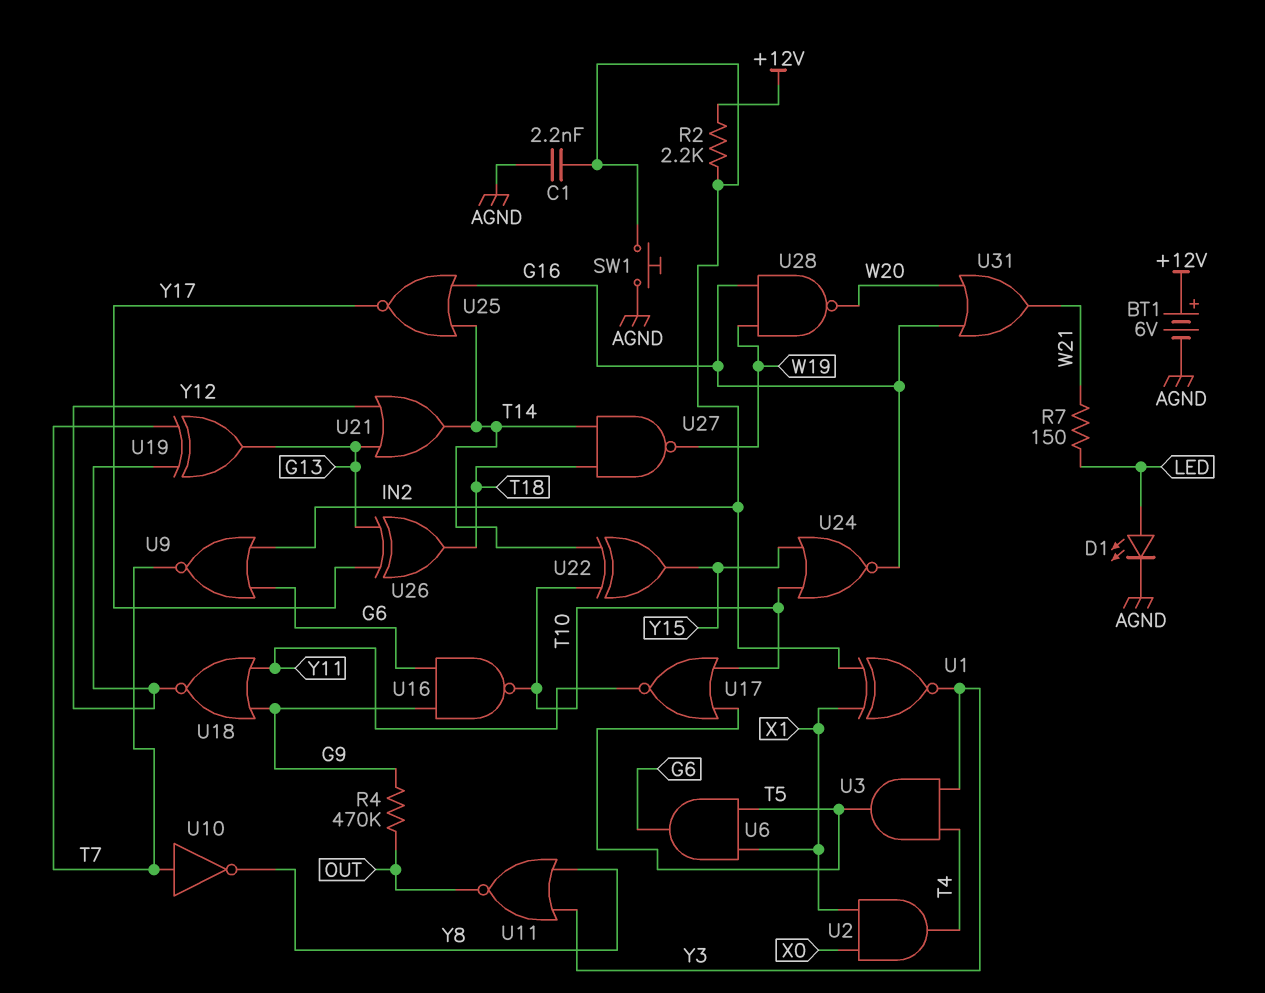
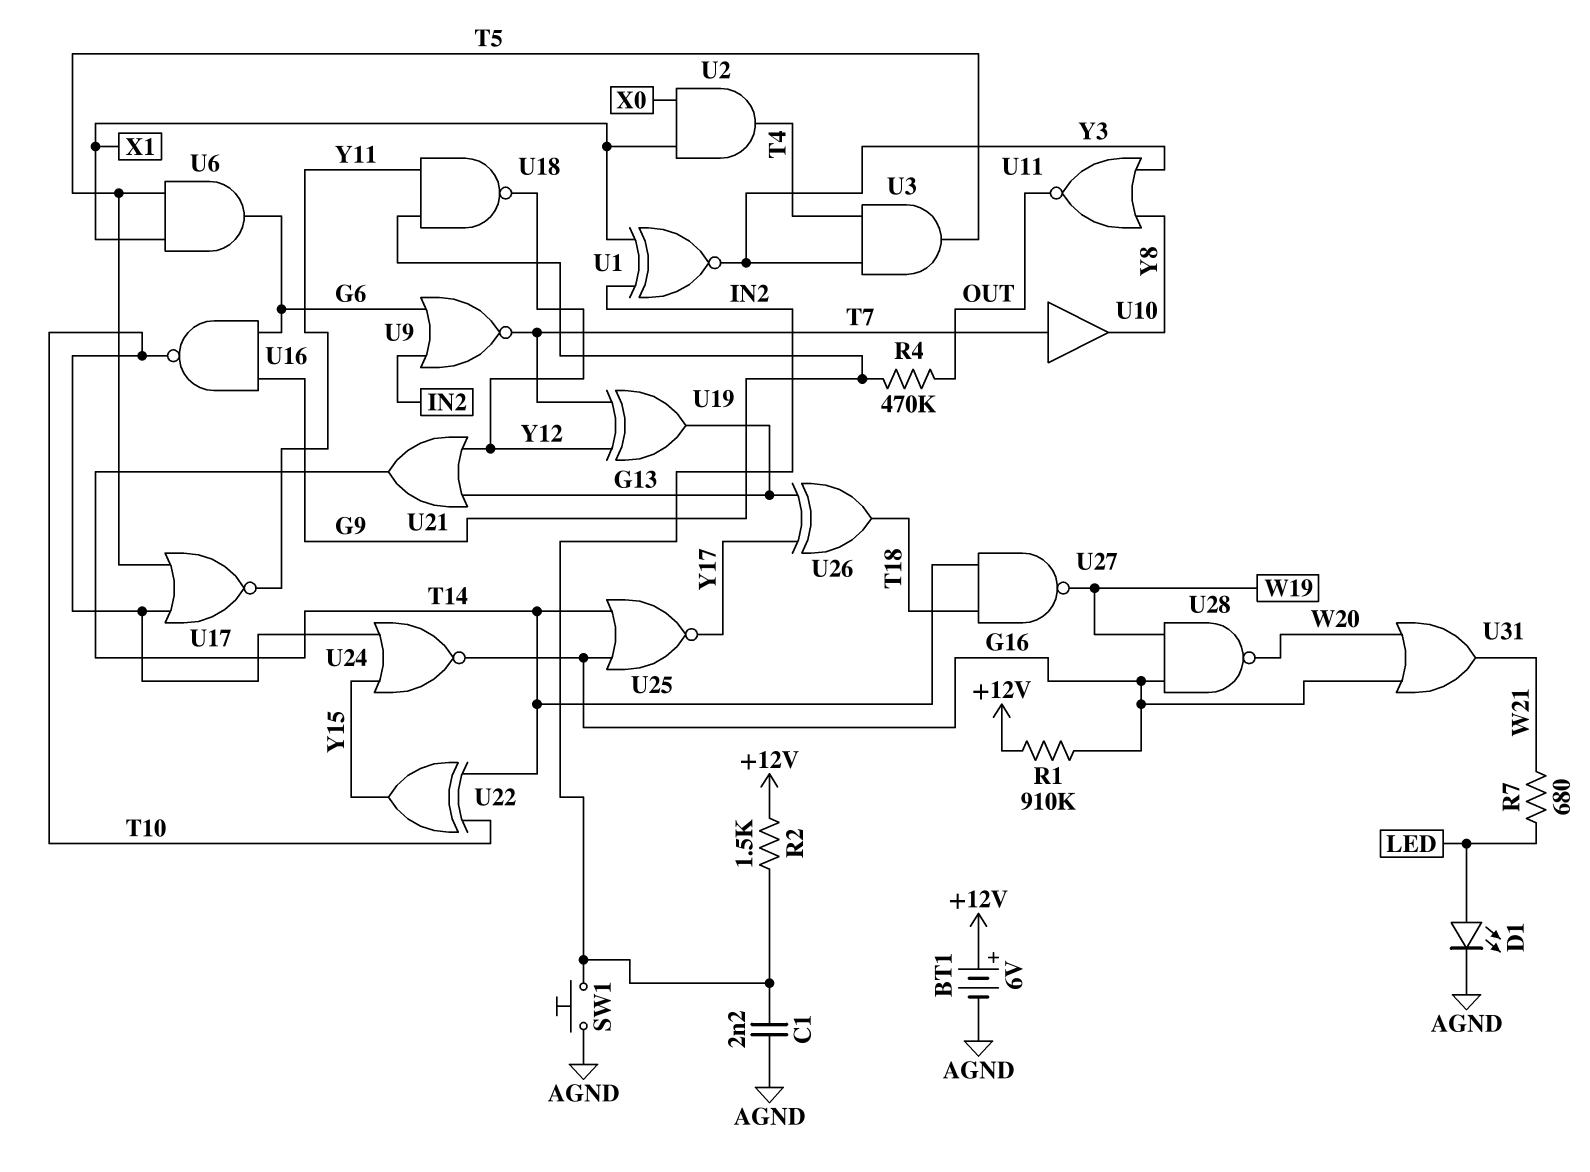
R1: none -> 910k (+12V, G16)
R2: 2.2k (+12V, IN2) -> 1.5k (+12V, IN2)
R7: 150 (LED, W21) -> 680 (LED, W21)
U10: NOT (in T7, out Y8) -> buffer (in T7, out Y8)
U18: NOR (in G9, in Y11, out Y12) -> NAND (in G9, in Y11, out Y12)

